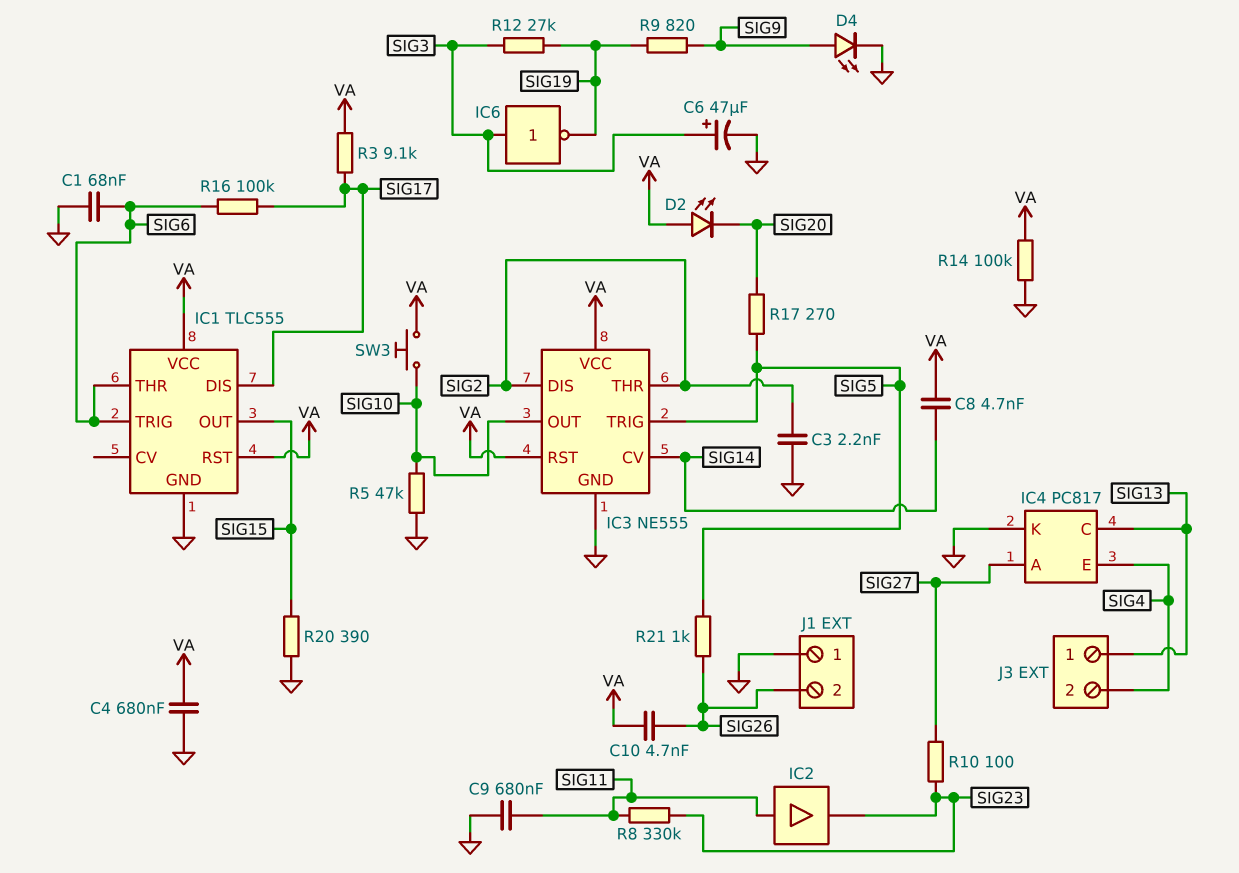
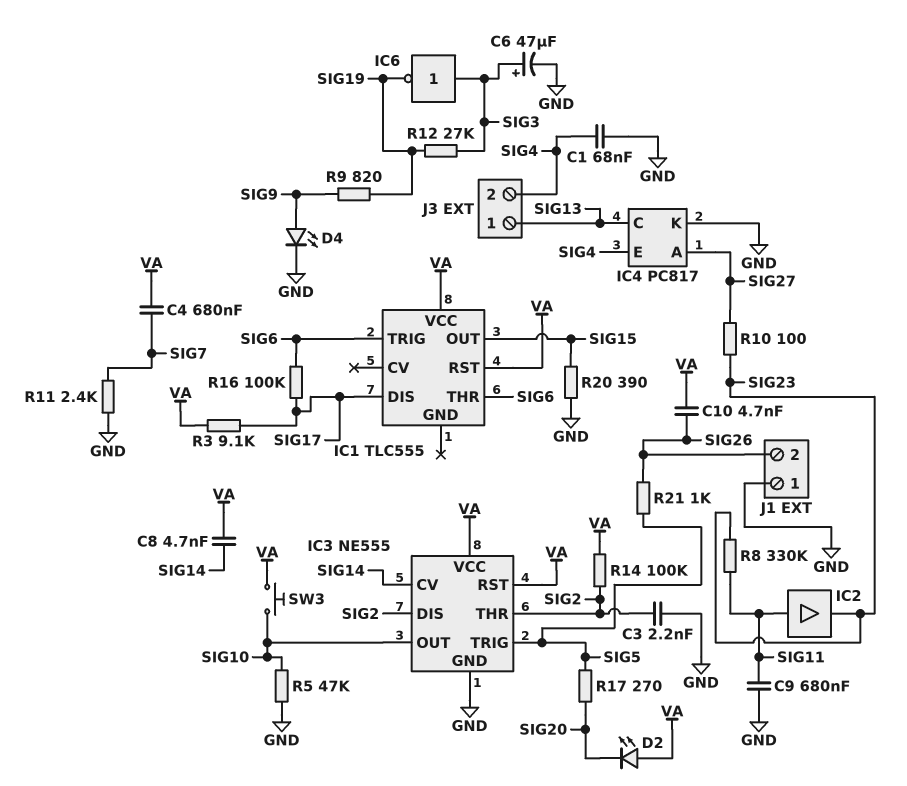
C1: 68nF (GND, SIG6) -> 68nF (GND, SIG4)
C4: 680nF (GND, VA) -> 680nF (SIG7, VA)
IC1 pin GND: GND -> none
R11: none -> 2.4k (GND, SIG7)
R14: 100k (GND, VA) -> 100k (SIG2, VA)

